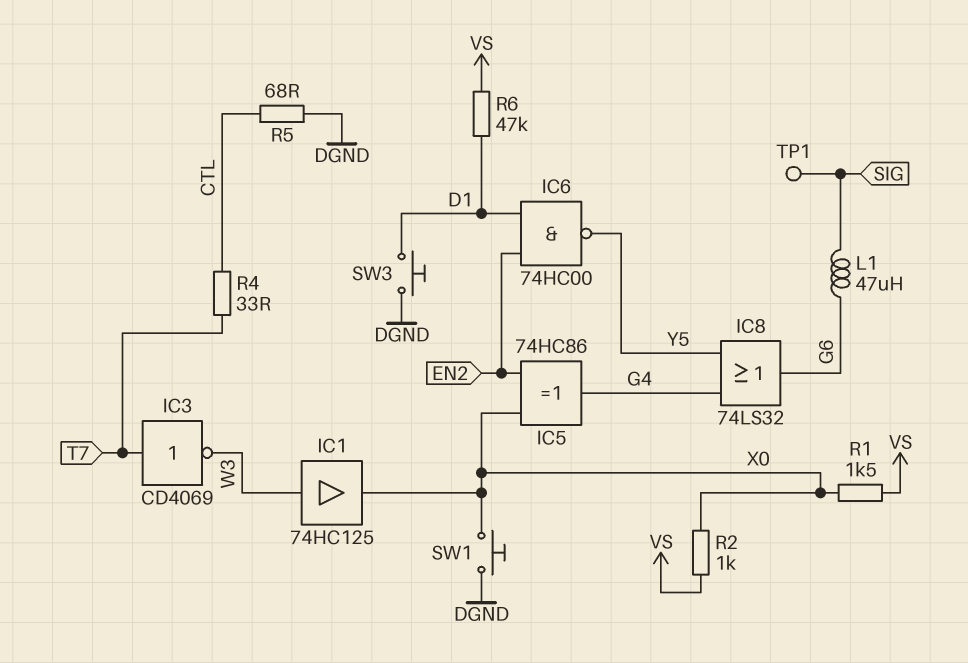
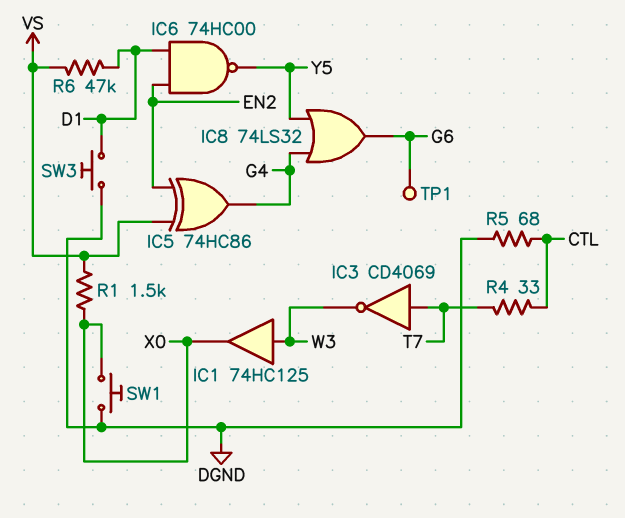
IC5: XOR 74HC86 (in EN2, in X0, out G4) -> XOR 74HC86 (in EN2, in VS, out G4)
L1: 47uH (G6, SIG) -> none
R2: 1k (VS, X0) -> none
TP1: test point (SIG) -> test point (G6)

